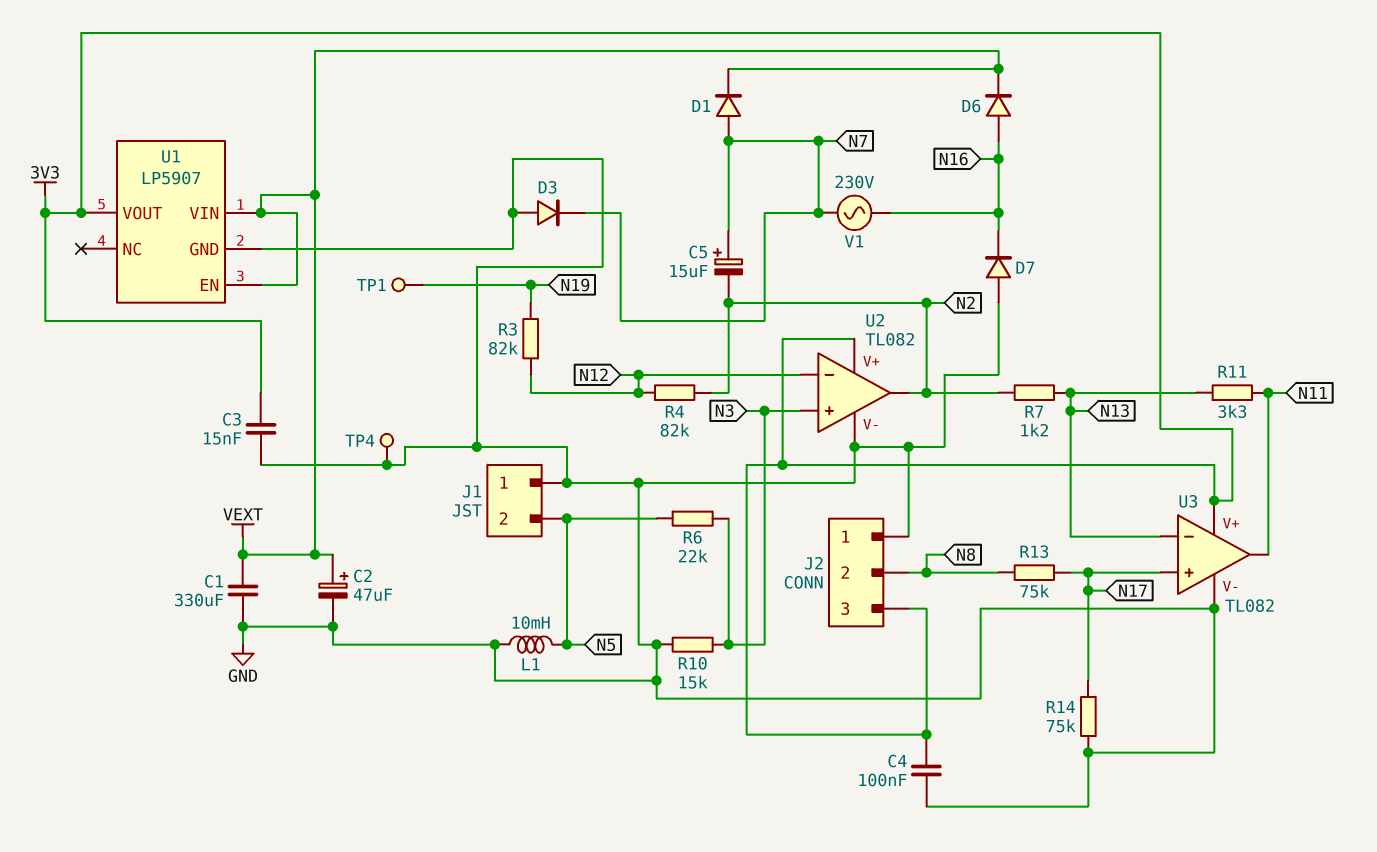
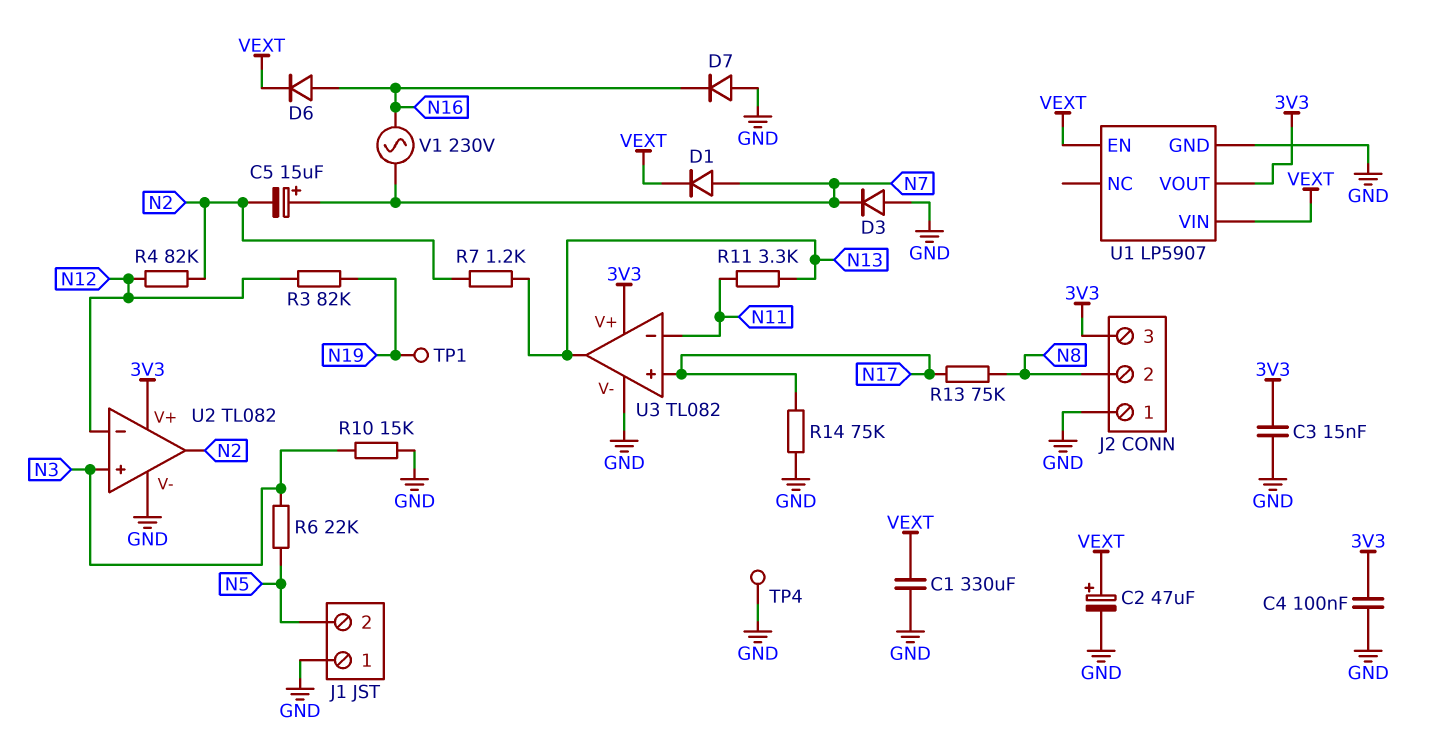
L1: 10mH (GND, N5) -> none
U3 pin in-: N13 -> N11
U3 pin out: N11 -> N13

